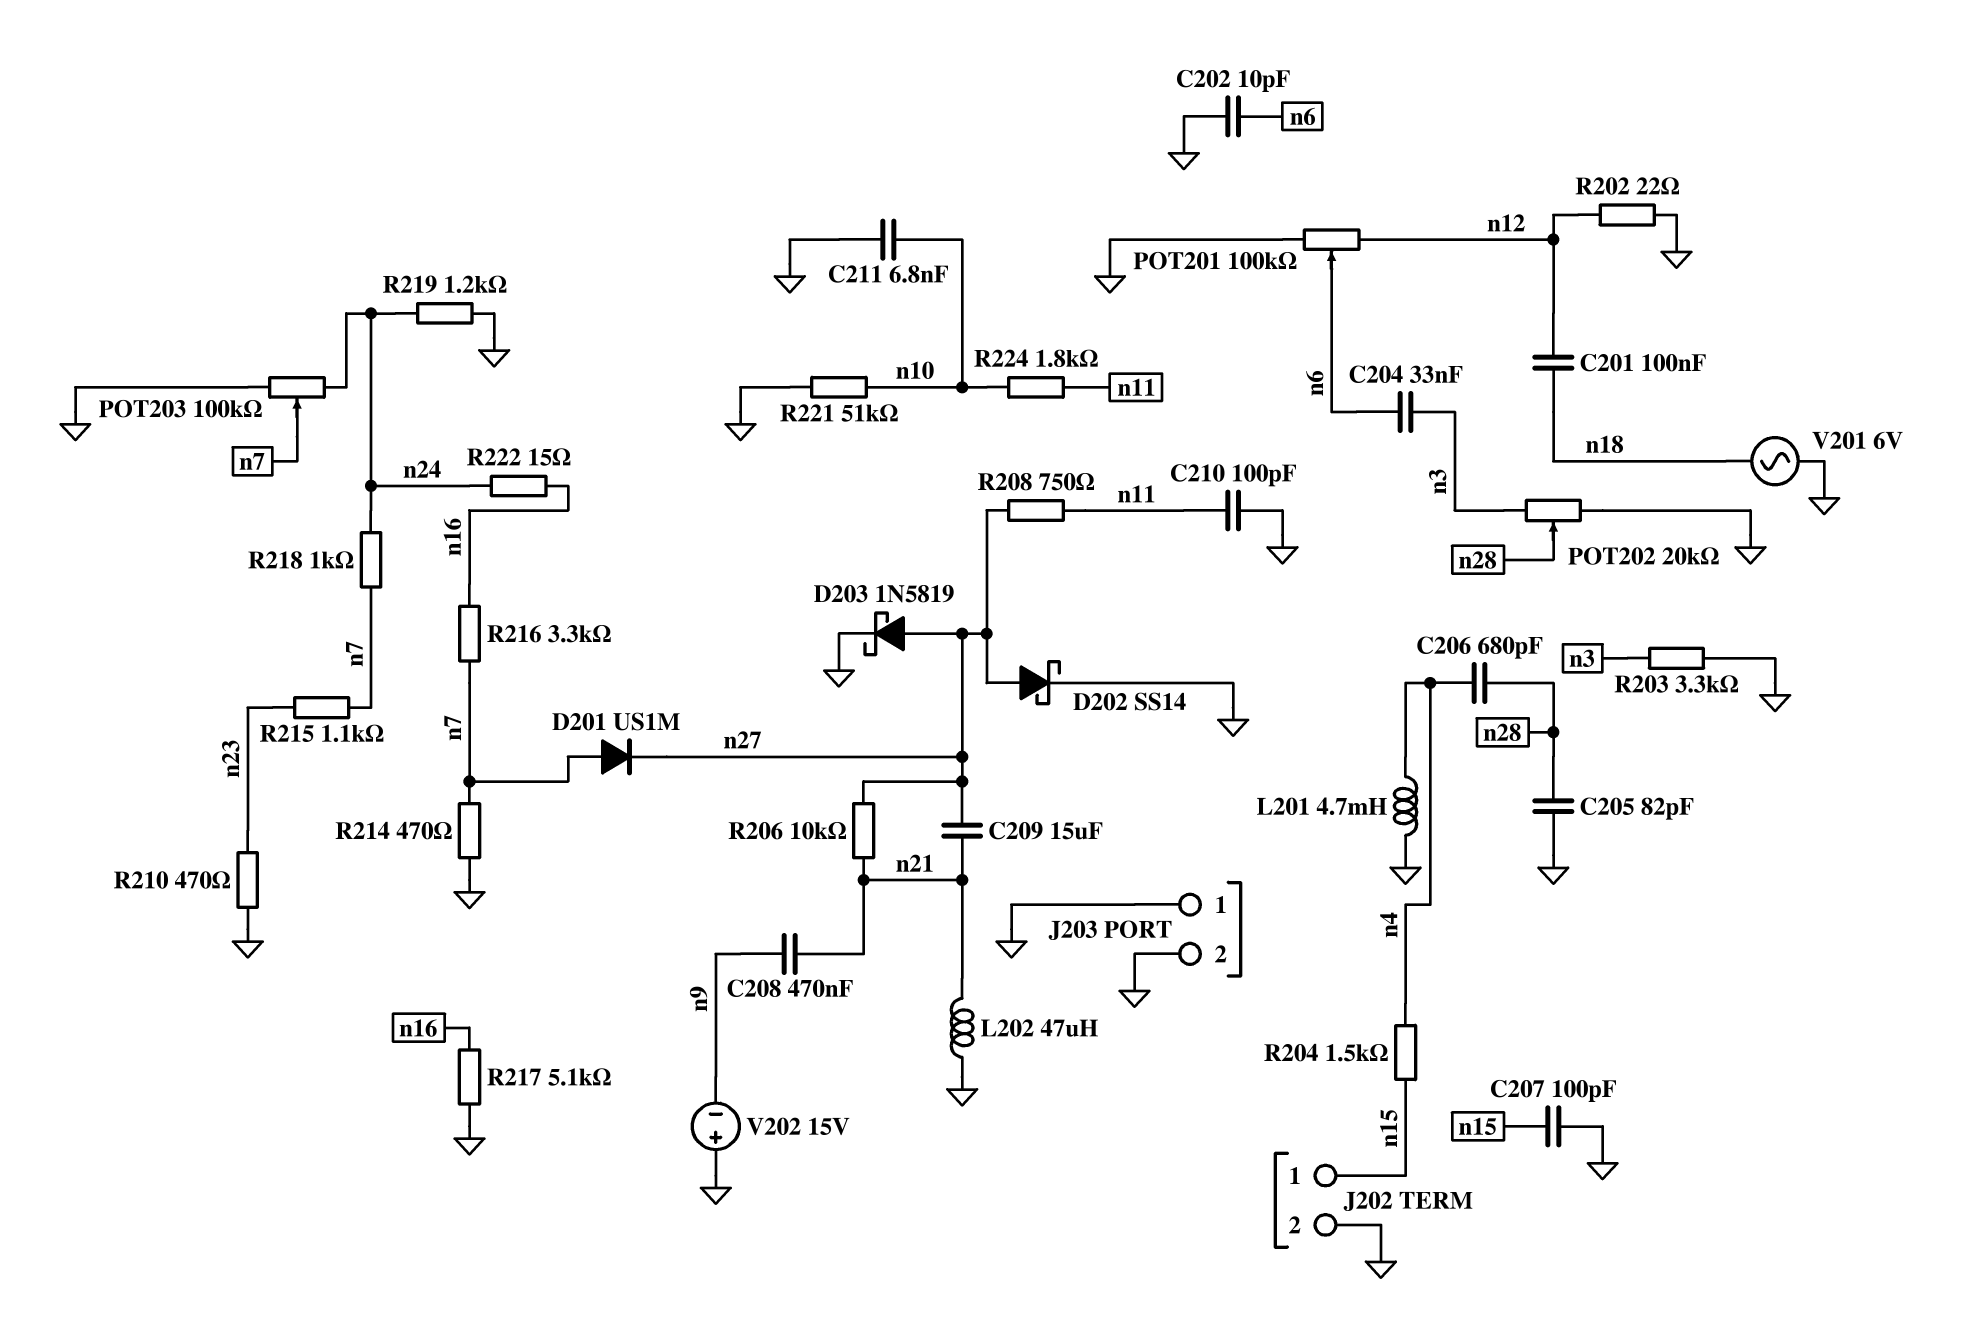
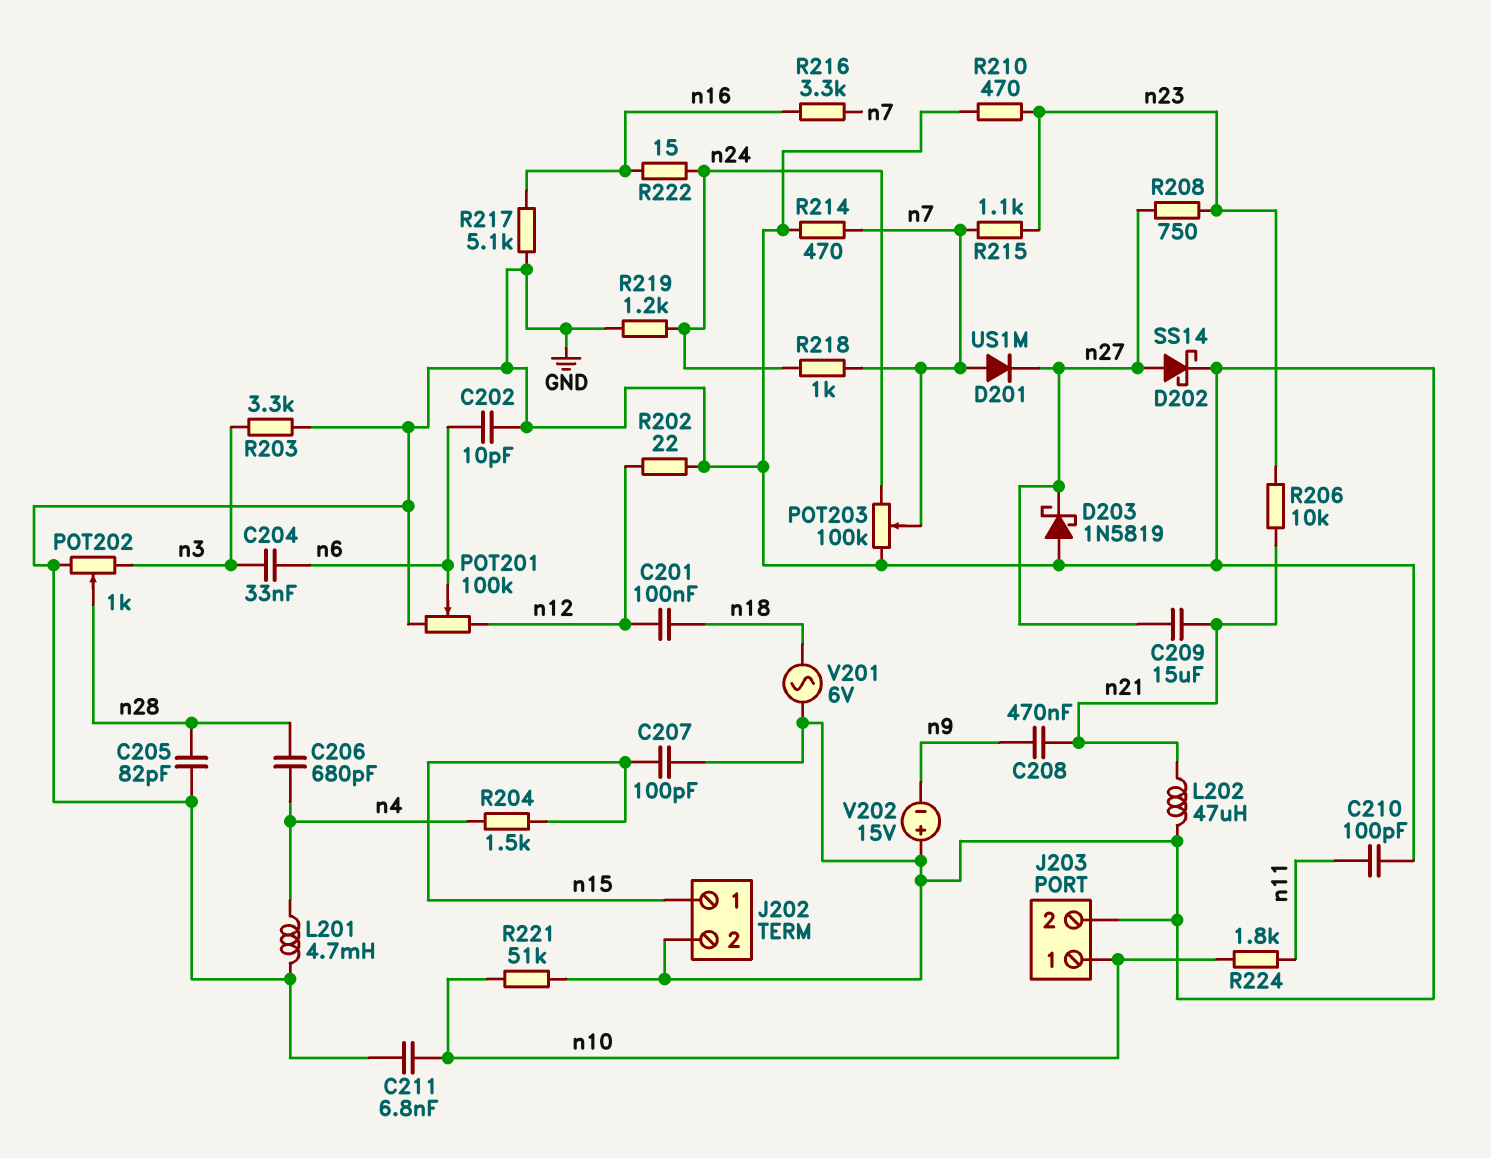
D203: schottky 1N5819 (A n27, K GND) -> schottky 1N5819 (A GND, K n27)
J203 pin 1: GND -> n10
POT202: 20k (GND, n3, wiper n28) -> 1k (GND, n3, wiper n28)
R206: 10k (n21, n27) -> 10k (n21, n23)
R208: 750 (n11, n27) -> 750 (n23, n27)

